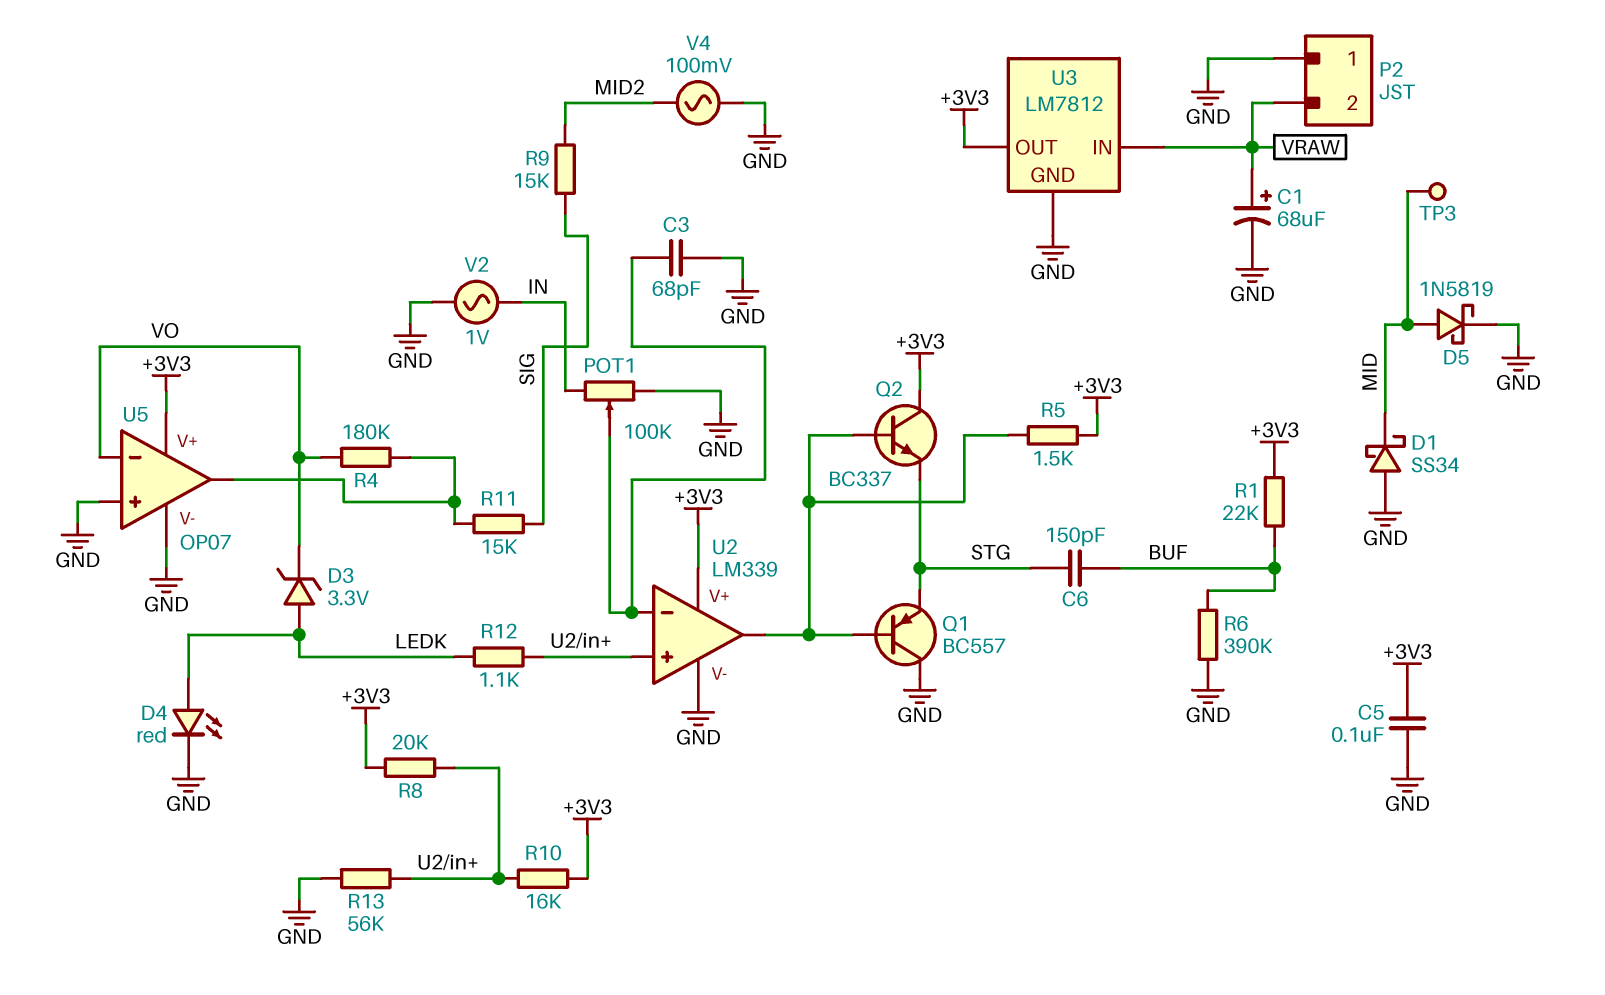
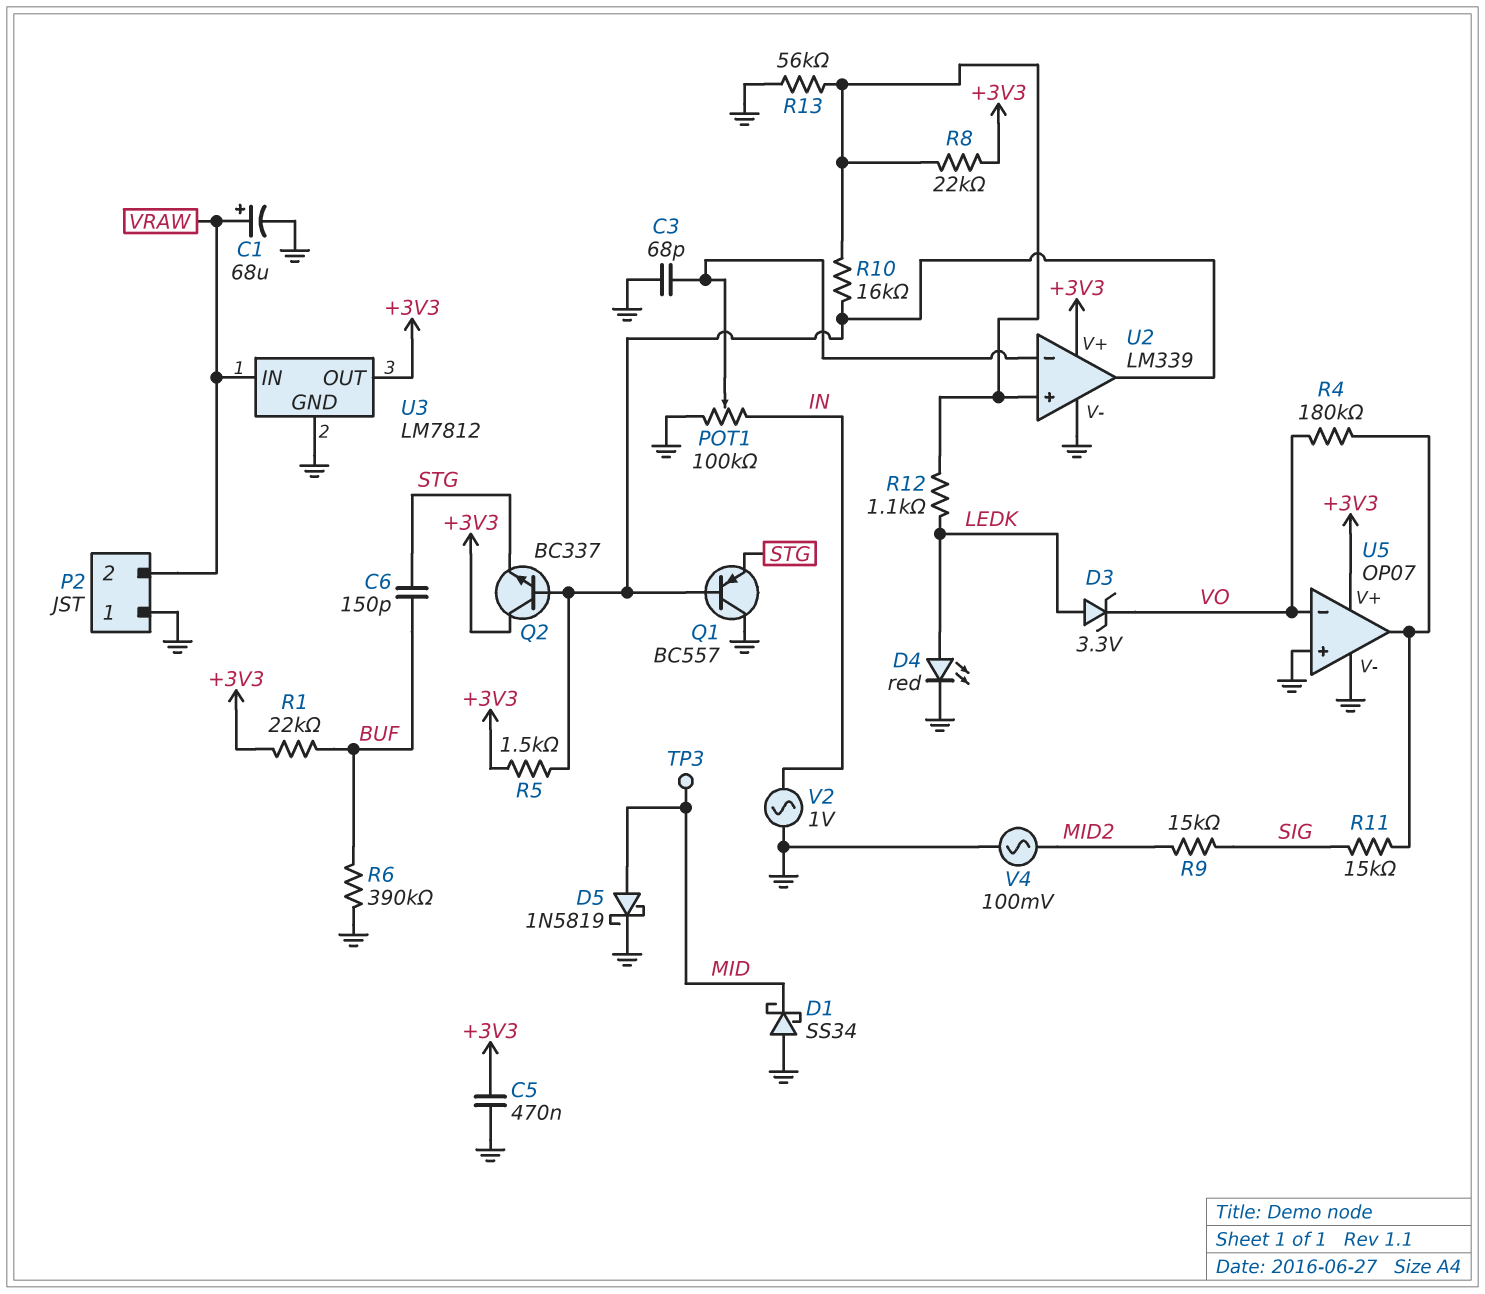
C5: 100nF (+3V3, GND) -> 470nF (+3V3, GND)
R8: 20k (+3V3, U2/in+) -> 22k (+3V3, U2/in+)
R10: 16k (+3V3, U2/in+) -> 16k (U2/in+, U2/out)

